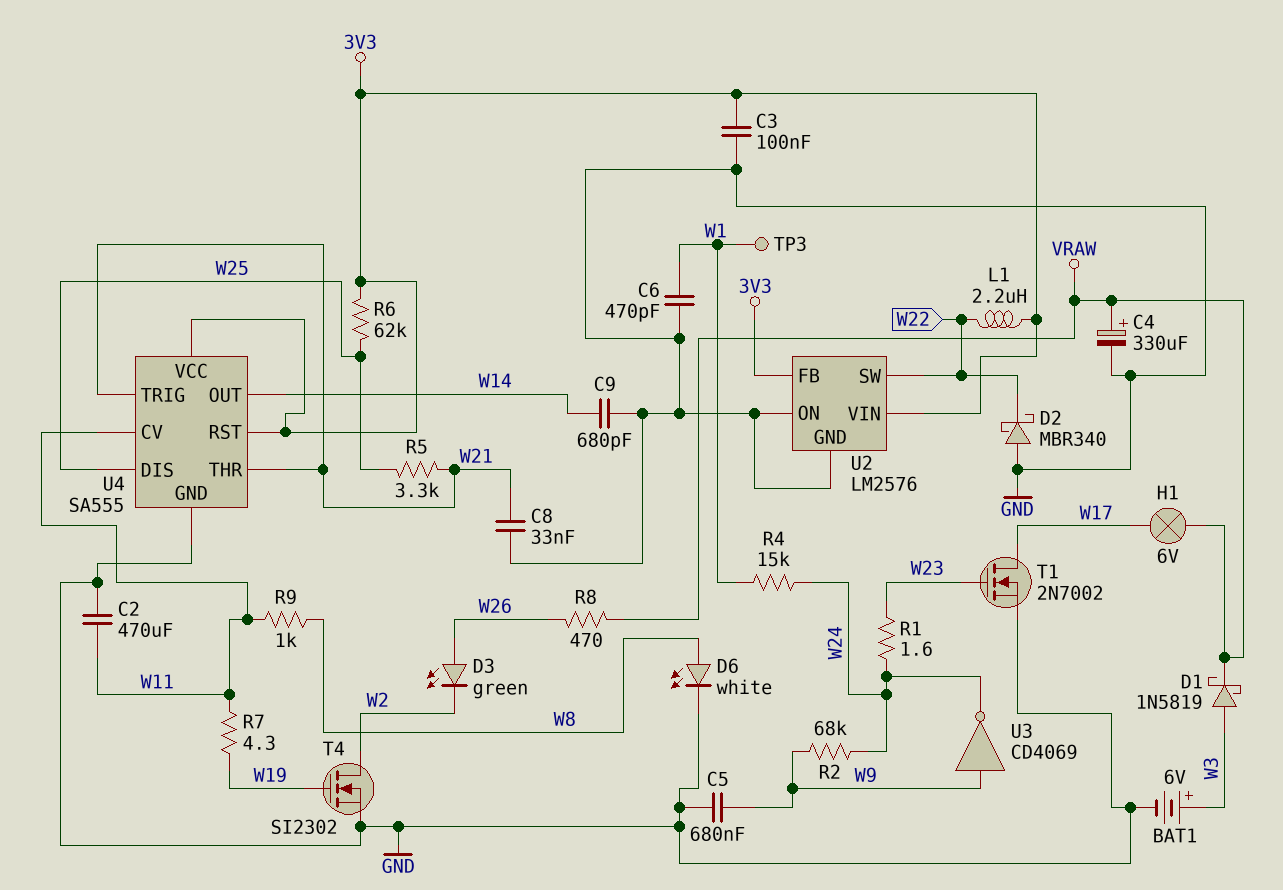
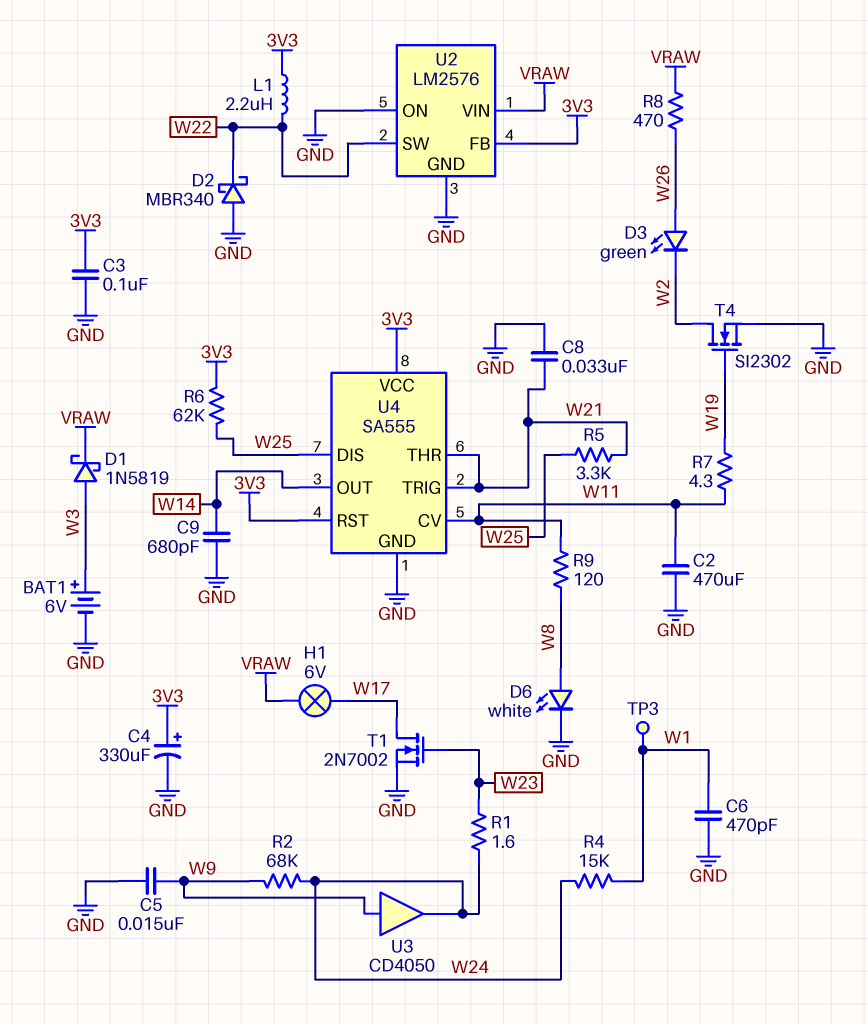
C4: 330uF (plus VRAW, minus GND) -> 330uF (plus 3V3, minus GND)
C5: 680nF (GND, W9) -> 15nF (GND, W9)
R9: 1k (W8, W11) -> 120 (W8, W11)
U2 pin VIN: 3V3 -> VRAW
U3: NOT CD4069 (in W9, out W24) -> buffer CD4050 (in W9, out W24)

